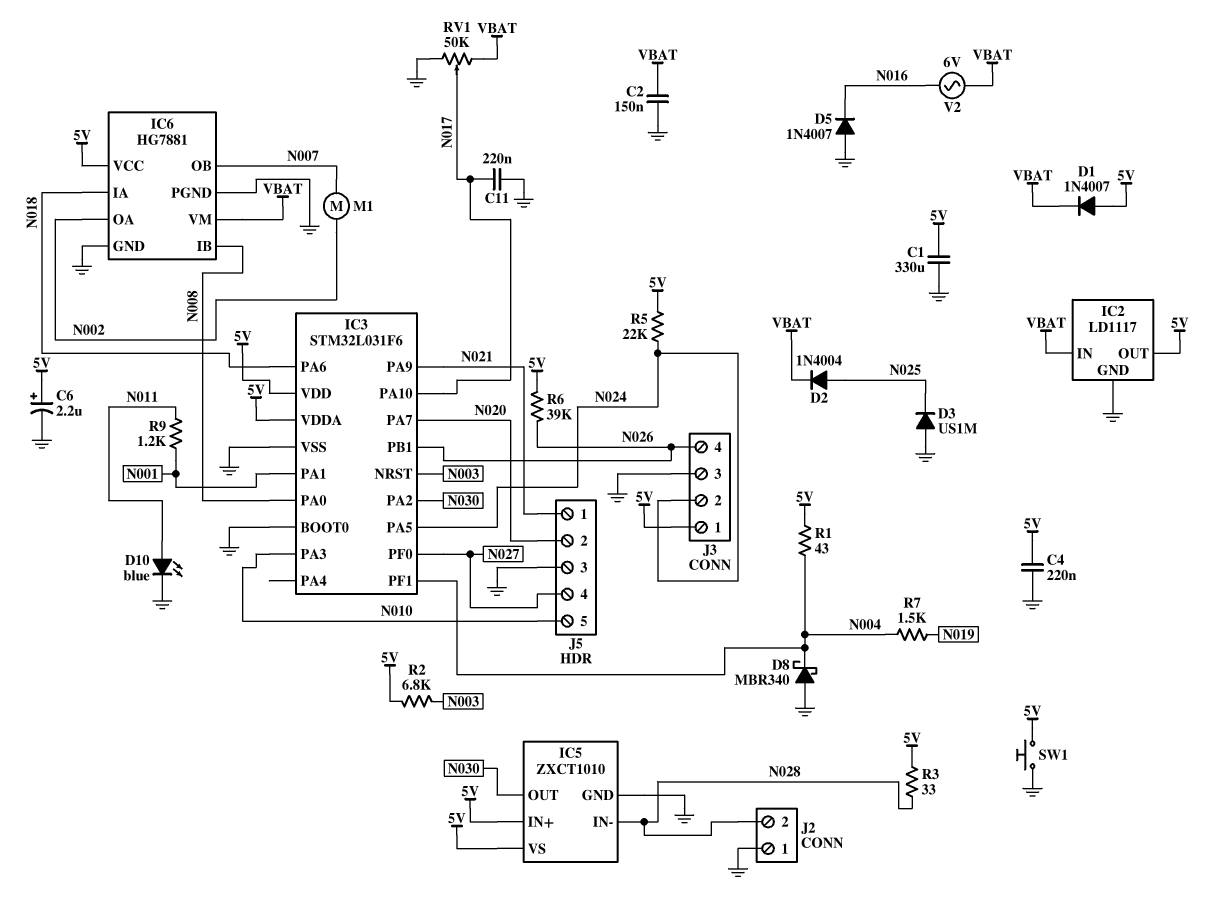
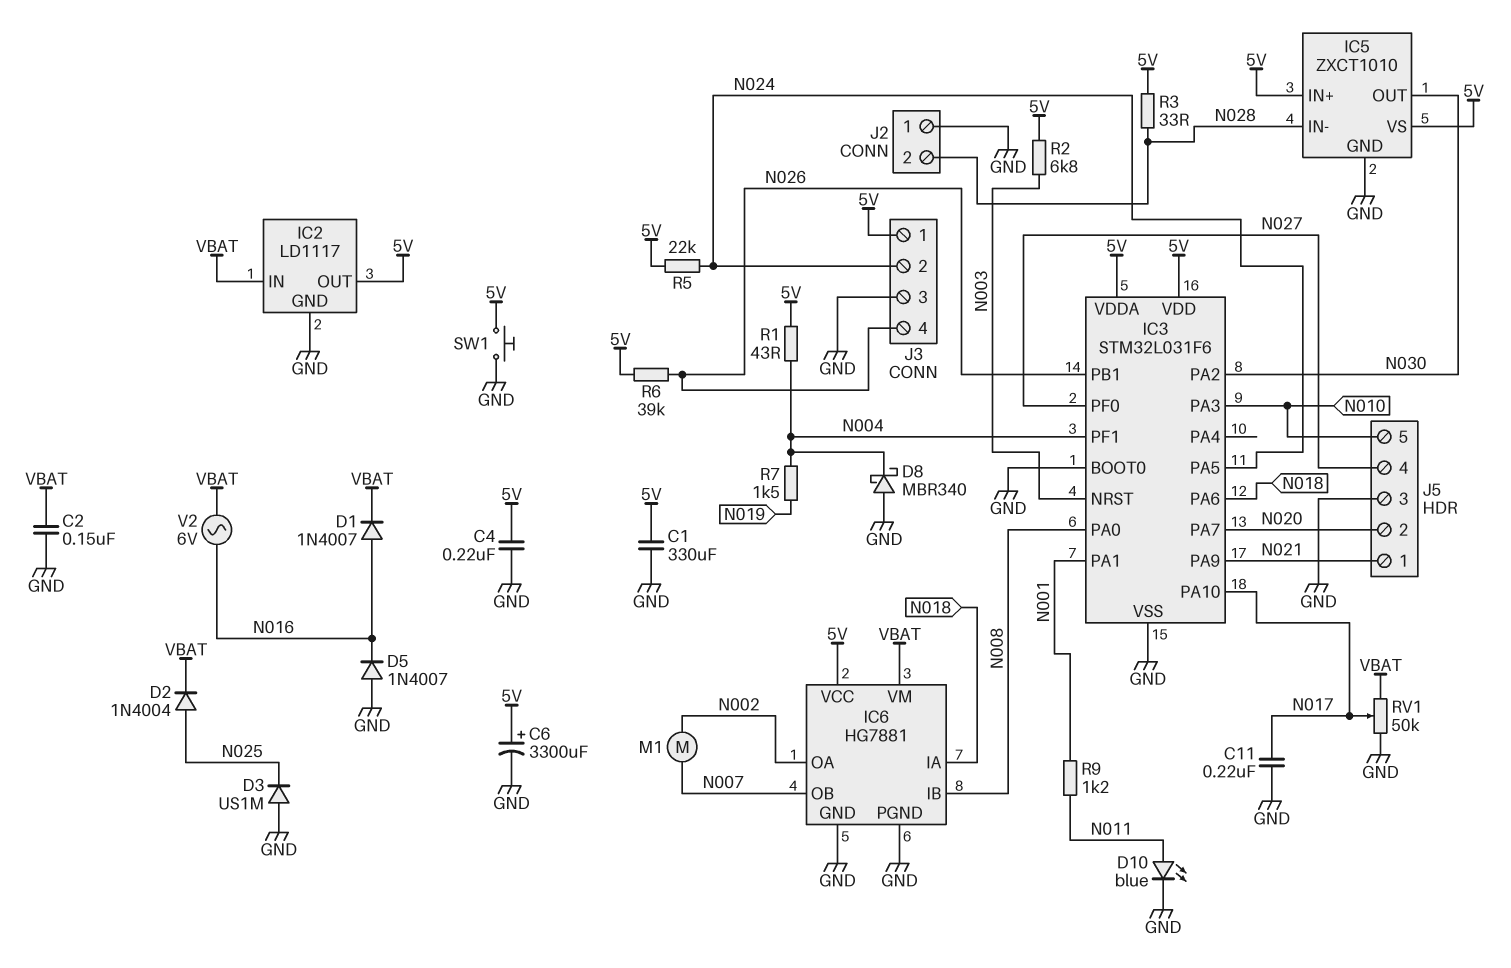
C6: 2.2uF (plus 5V, minus GND) -> 3300uF (plus 5V, minus GND)
D1: diode 1N4007 (A 5V, K VBAT) -> diode 1N4007 (A N016, K VBAT)

